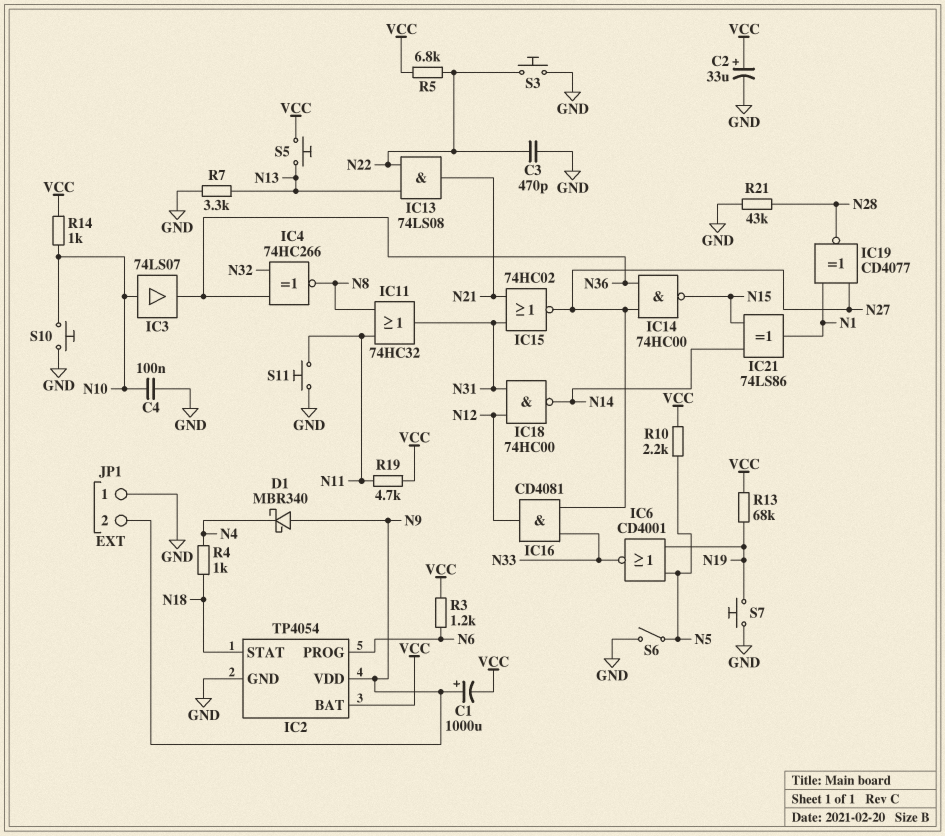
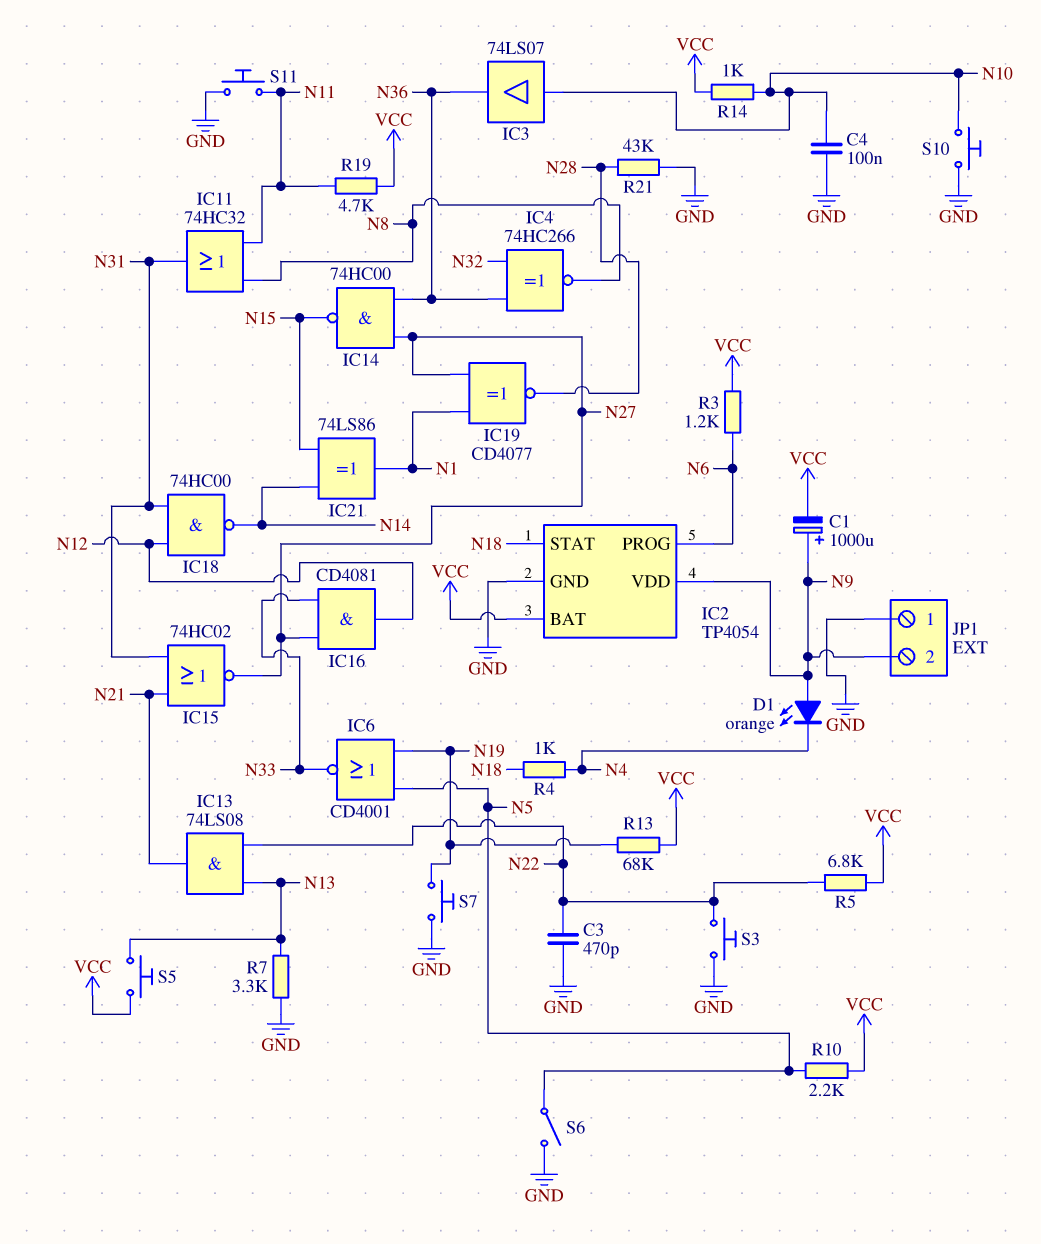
C2: 33uF (plus VCC, minus GND) -> none
D1: schottky MBR340 (A N9, K N4) -> LED orange (A N9, K N4)

